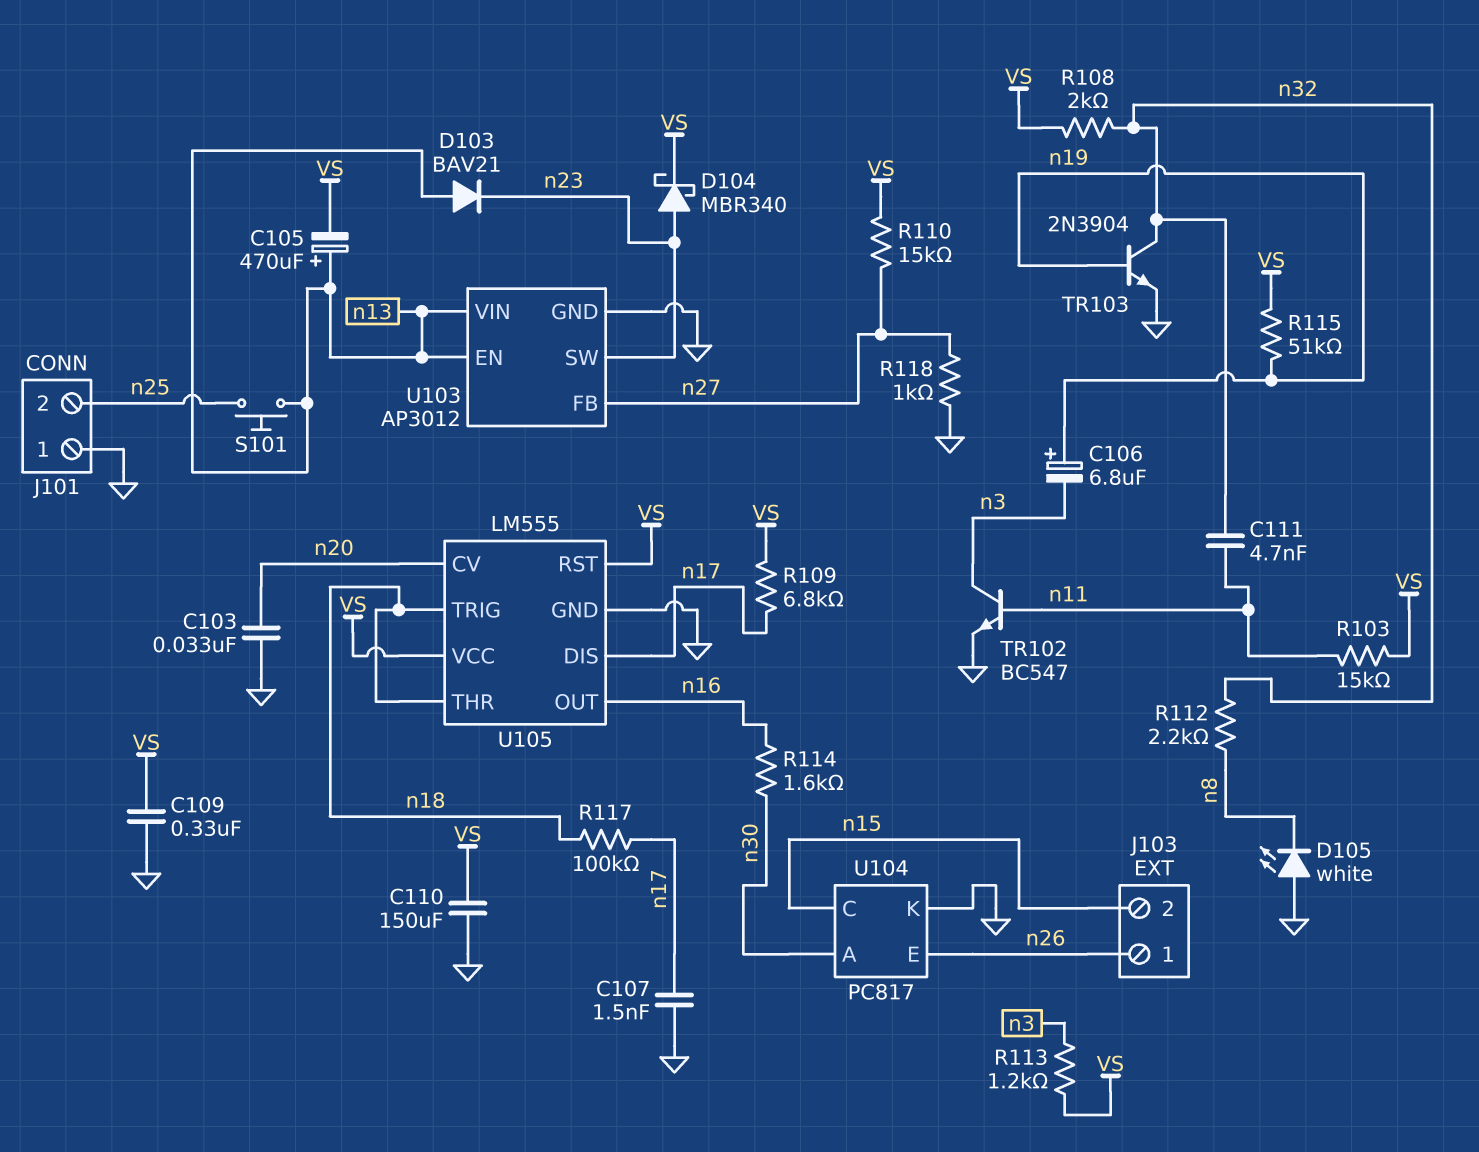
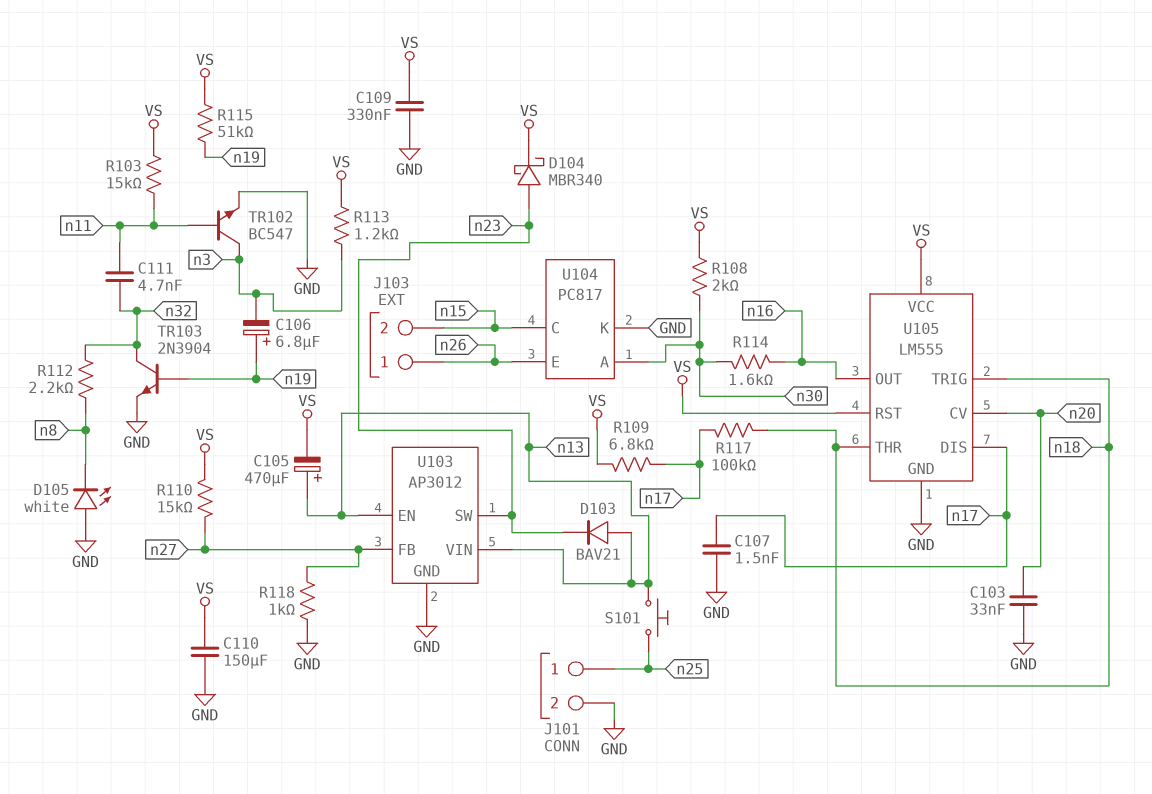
J101 pin 1: GND -> n25
J101 pin 2: n25 -> GND
R108: 2k (VS, n32) -> 2k (VS, n30)

